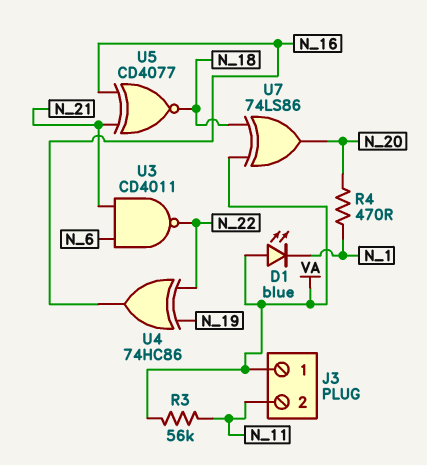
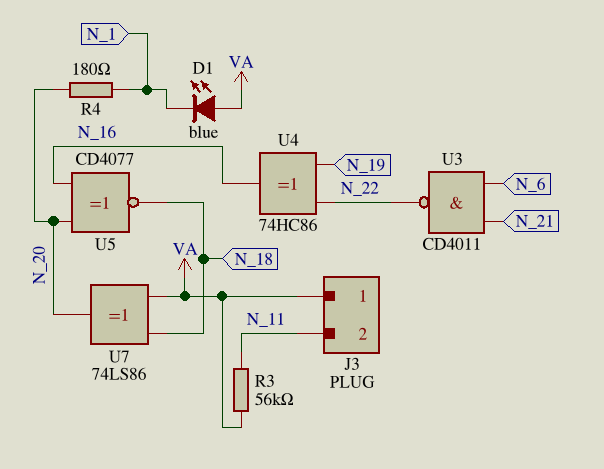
R4: 470 (N_1, N_20) -> 180 (N_1, N_20)
U5: XNOR CD4077 (in N_16, in N_21, out N_18) -> XNOR CD4077 (in N_16, in N_20, out N_18)

